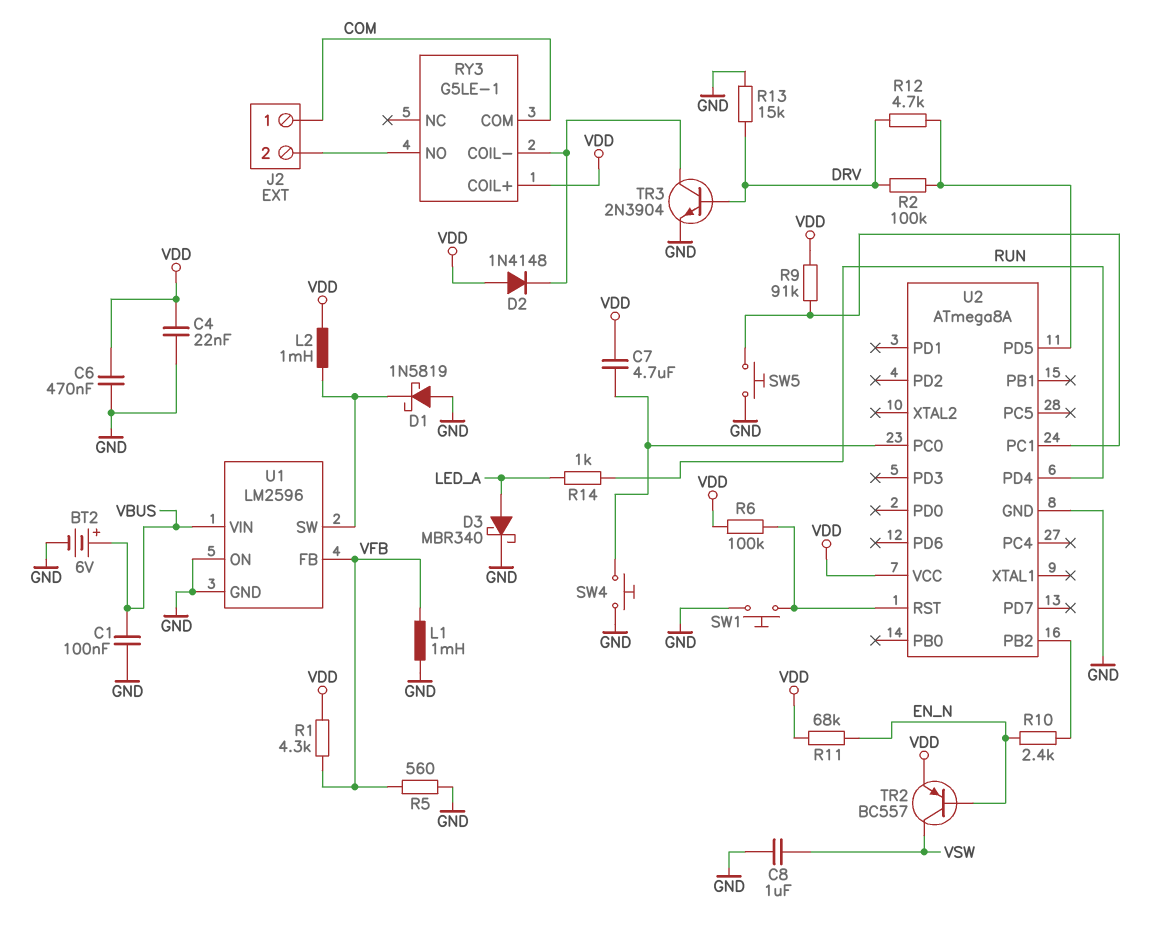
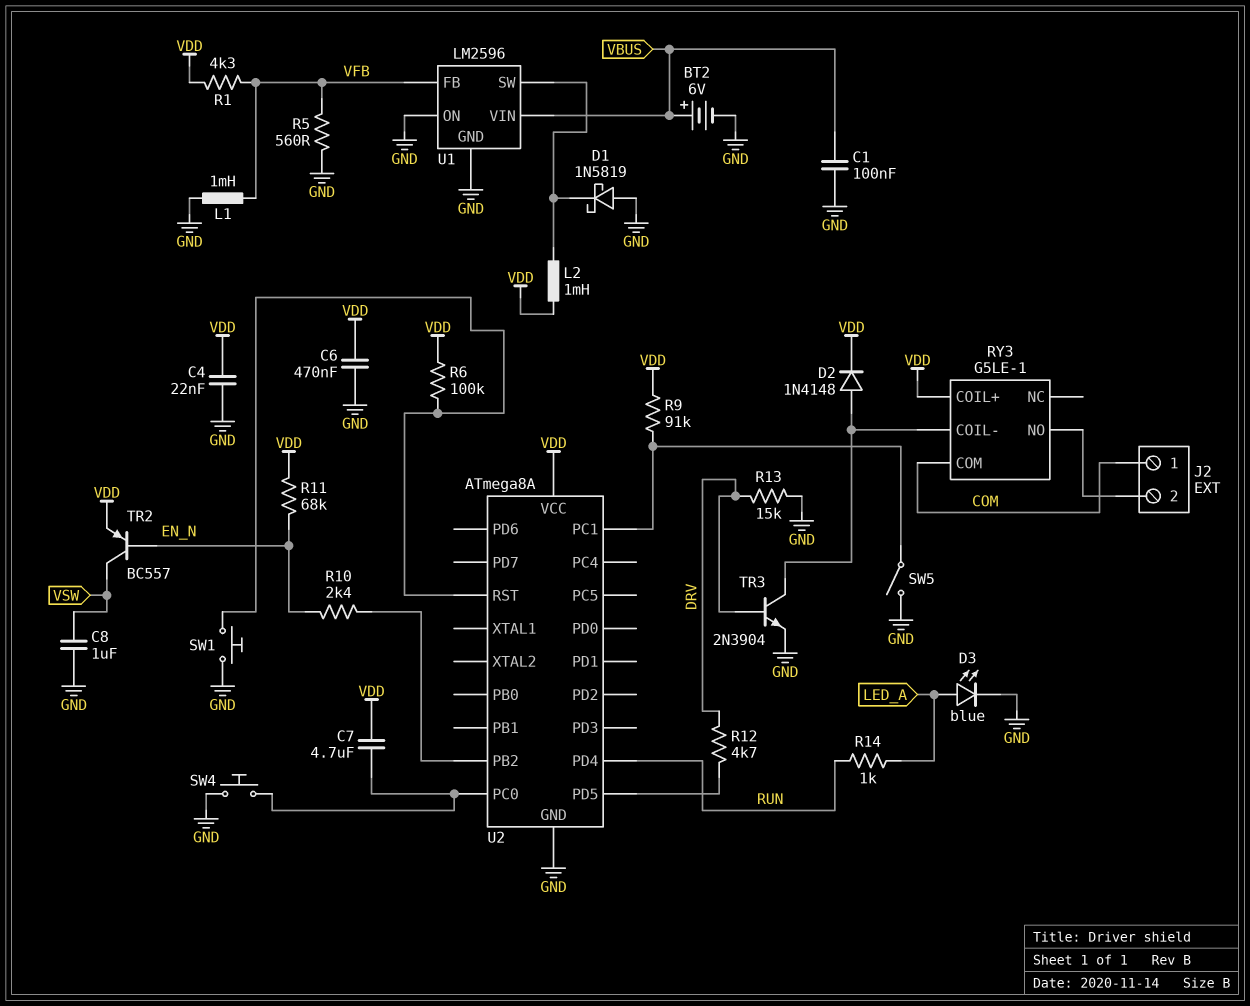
D2: diode 1N4148 (A VDD, K RY3/COIL-) -> diode 1N4148 (A RY3/COIL-, K VDD)
D3: schottky MBR340 (A LED_A, K GND) -> LED blue (A LED_A, K GND)
R2: 100k (DRV, U2/PD5) -> none
SW5: button (GND, U2/PC1) -> switch (GND, U2/PC1)

